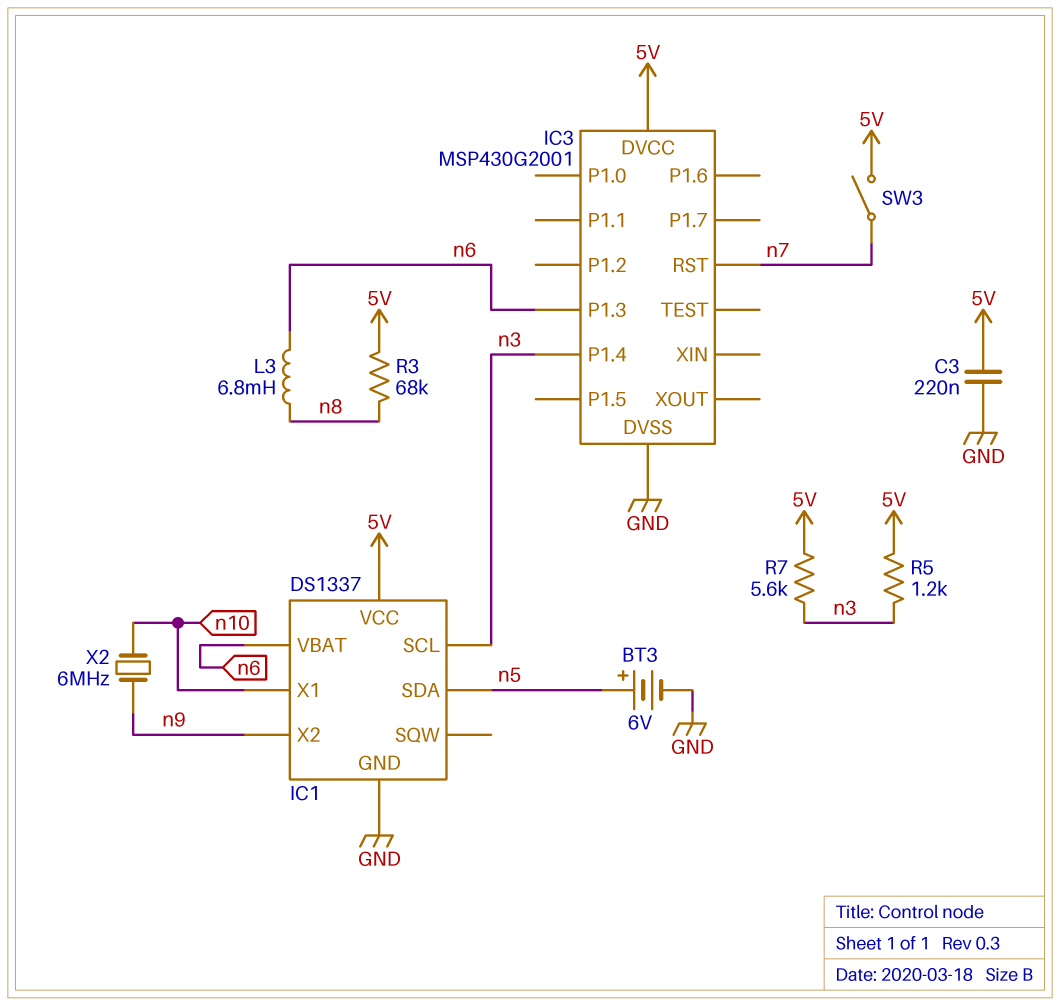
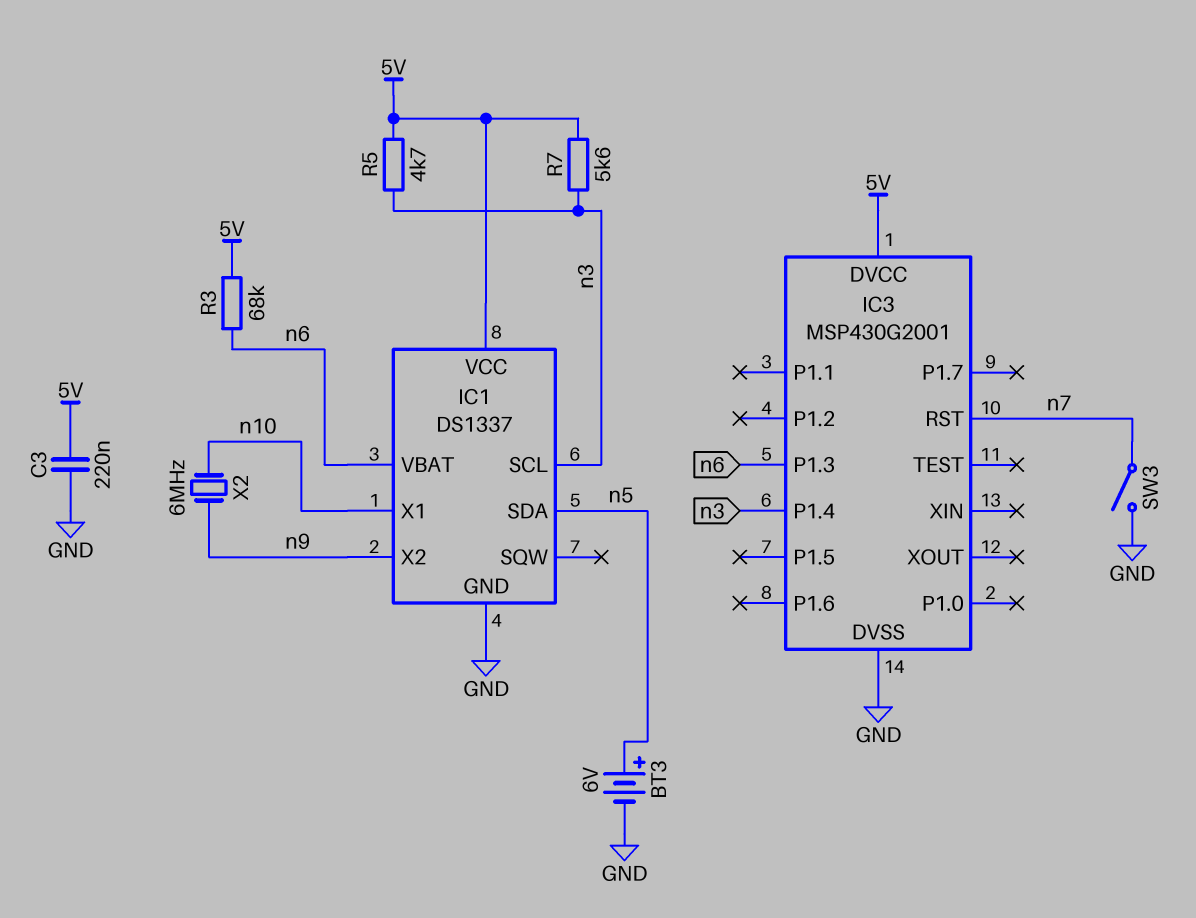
L3: 6.8mH (n6, n8) -> none
R3: 68k (5V, n8) -> 68k (5V, n6)
R5: 1.2k (5V, n3) -> 4.7k (5V, n3)
SW3: switch (5V, n7) -> switch (GND, n7)

